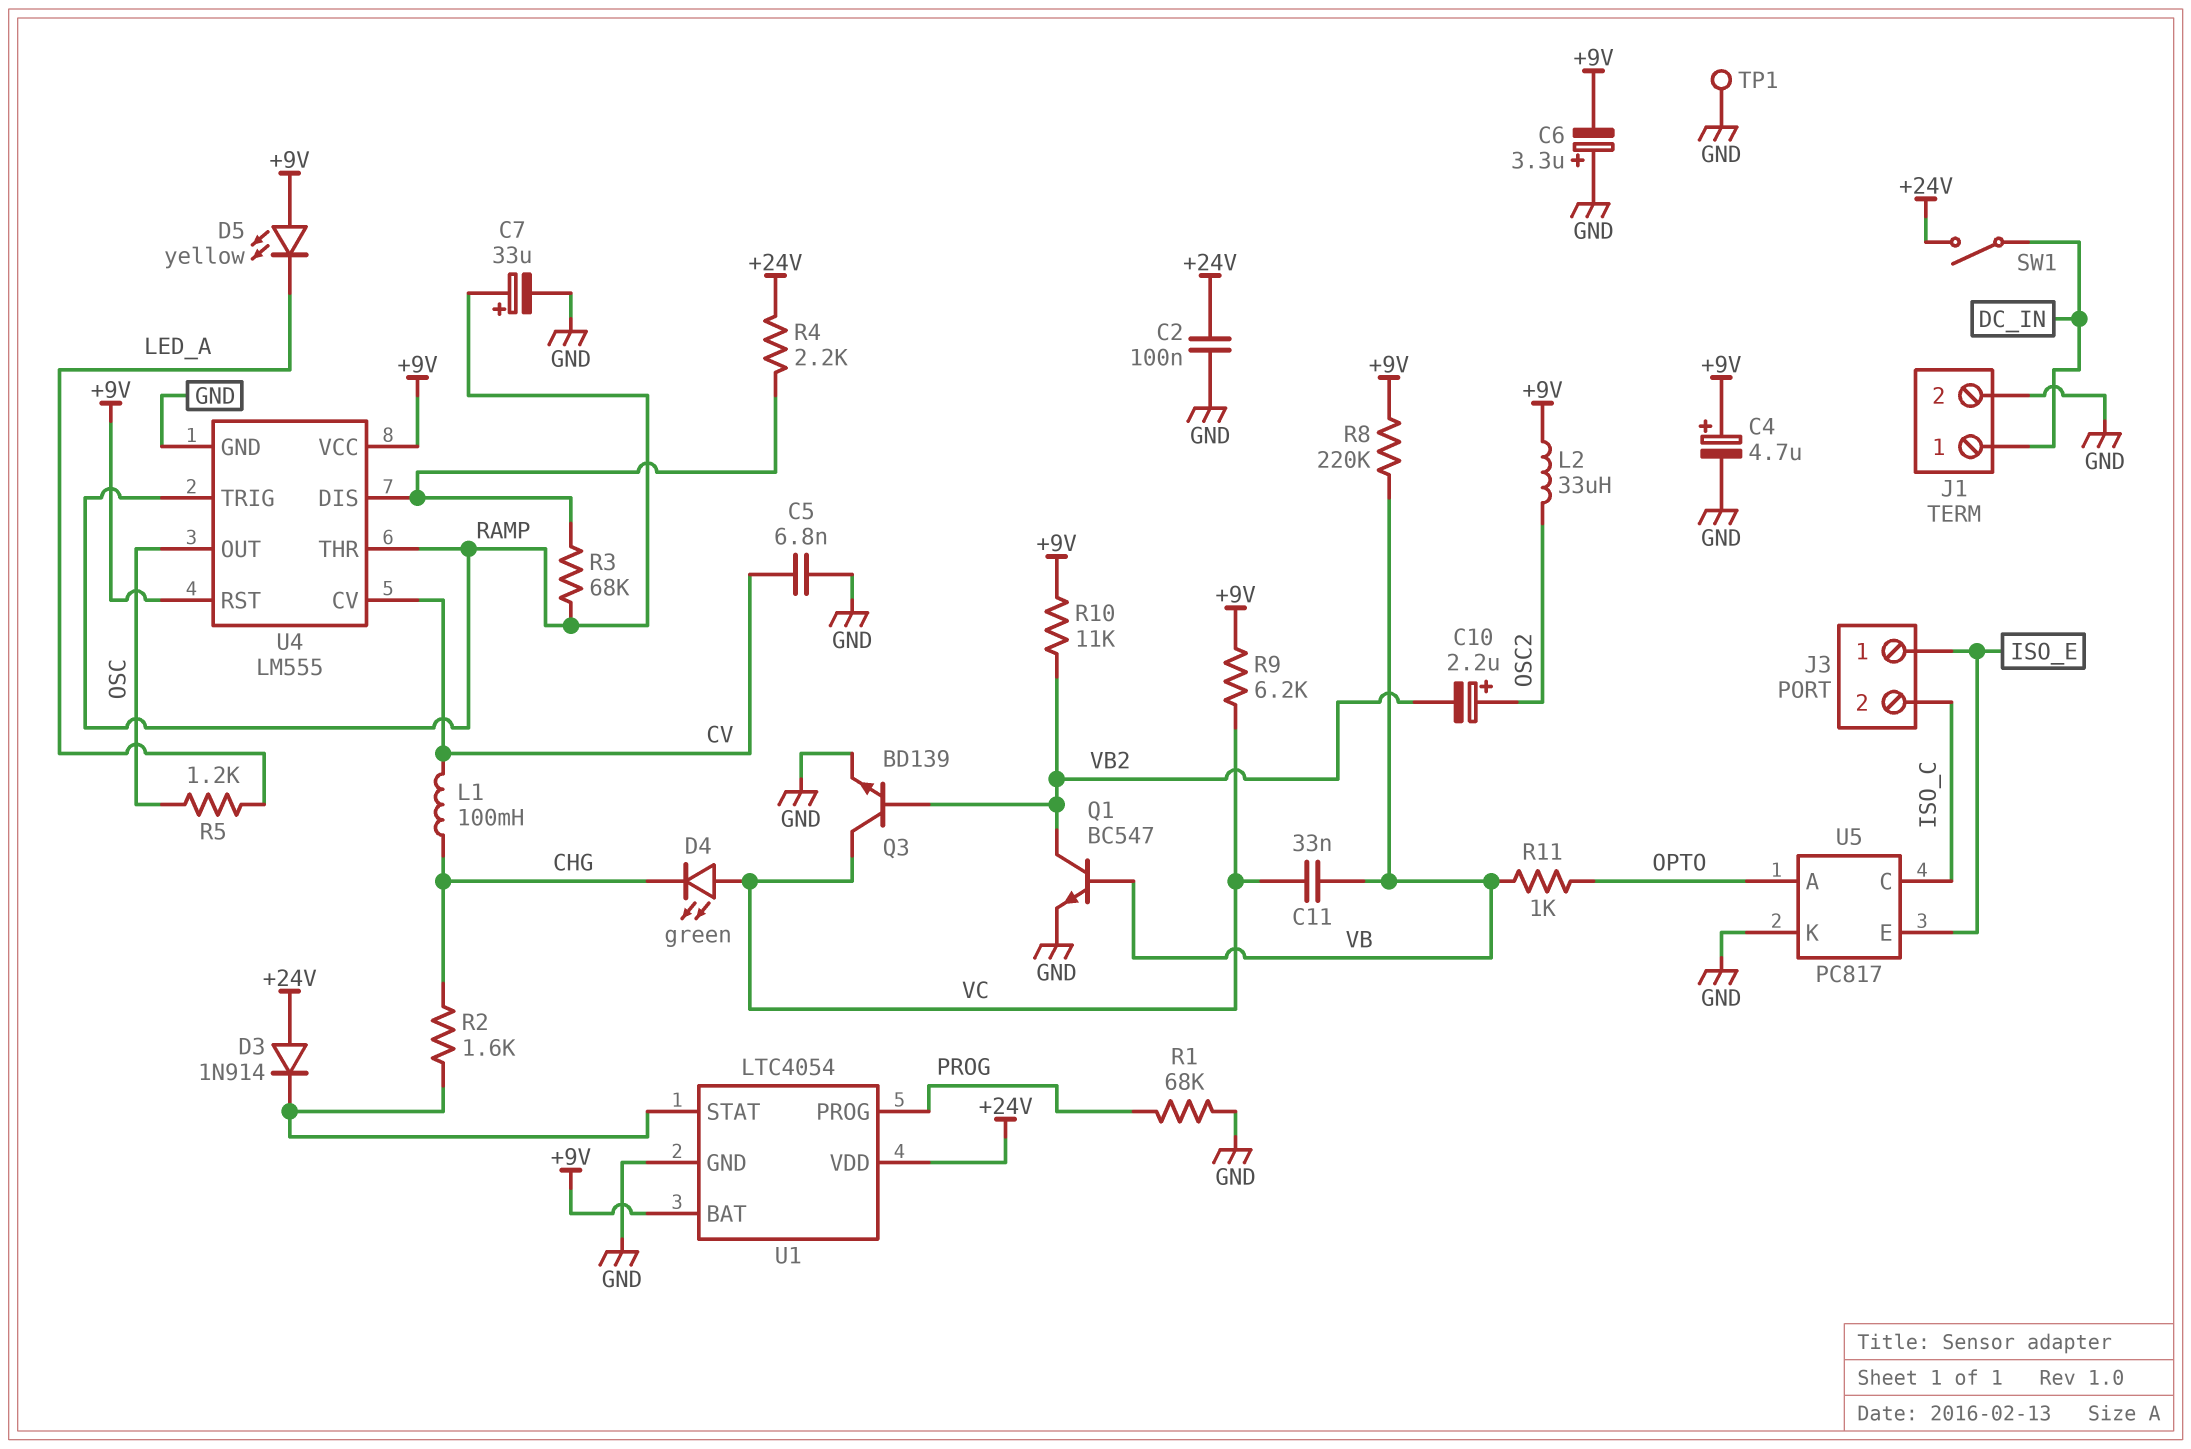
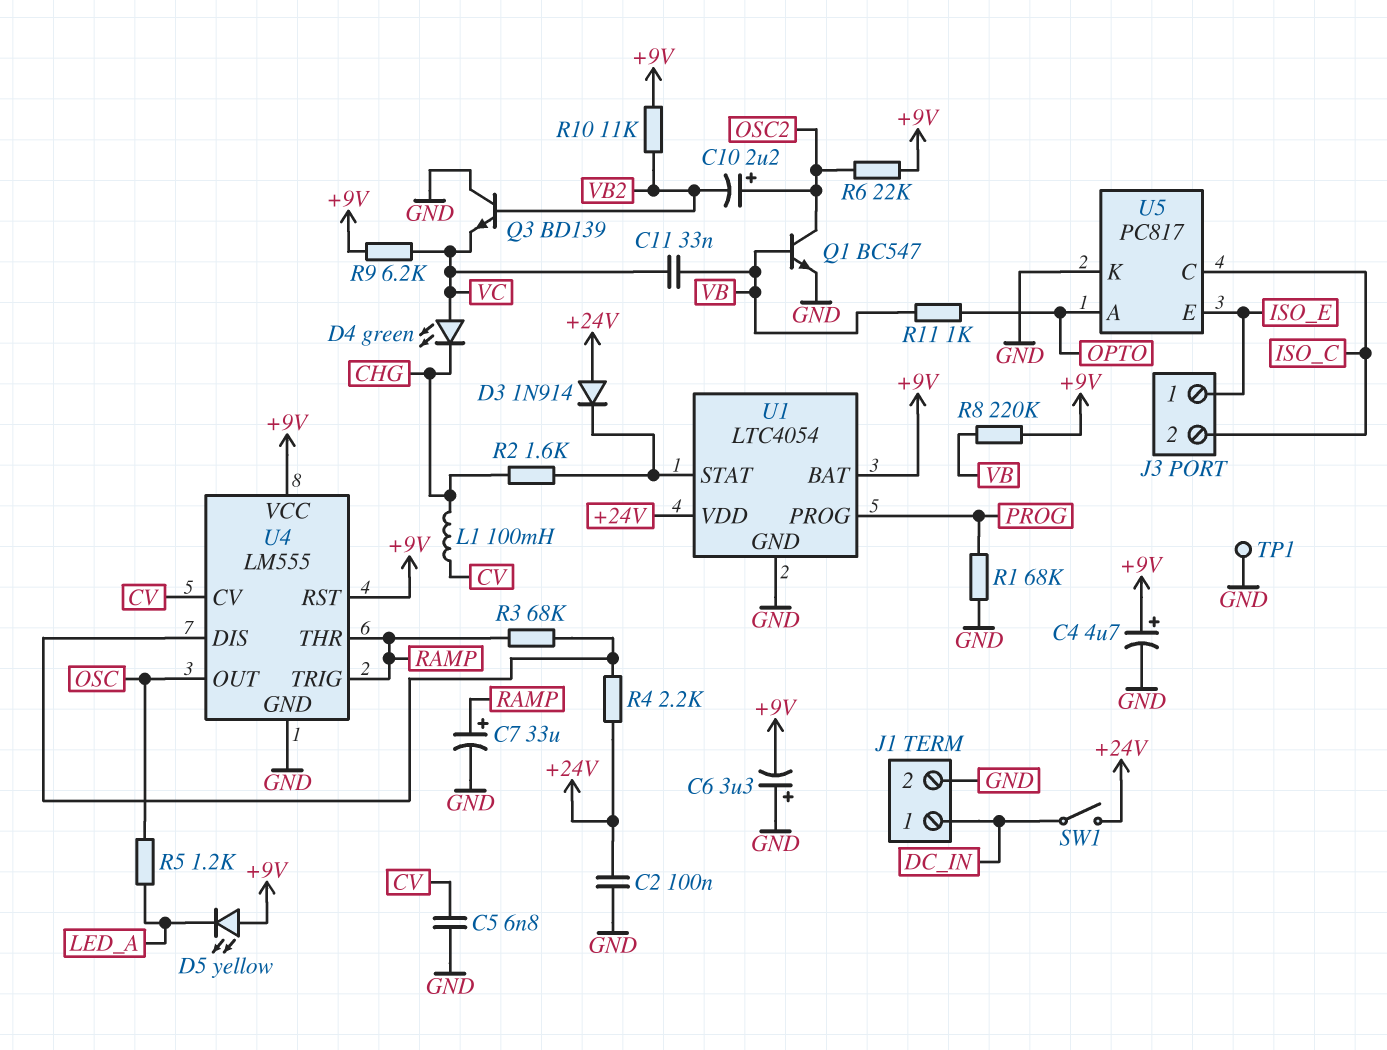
L2: 33uH (+9V, OSC2) -> none
Q1: NPN BC547 (B VB, C VB2, E GND) -> NPN BC547 (B VB, C OSC2, E GND)
Q3: NPN BD139 (B VB2, C VC, E GND) -> NPN BD139 (B VB2, C GND, E VC)
R6: none -> 22k (+9V, OSC2)

